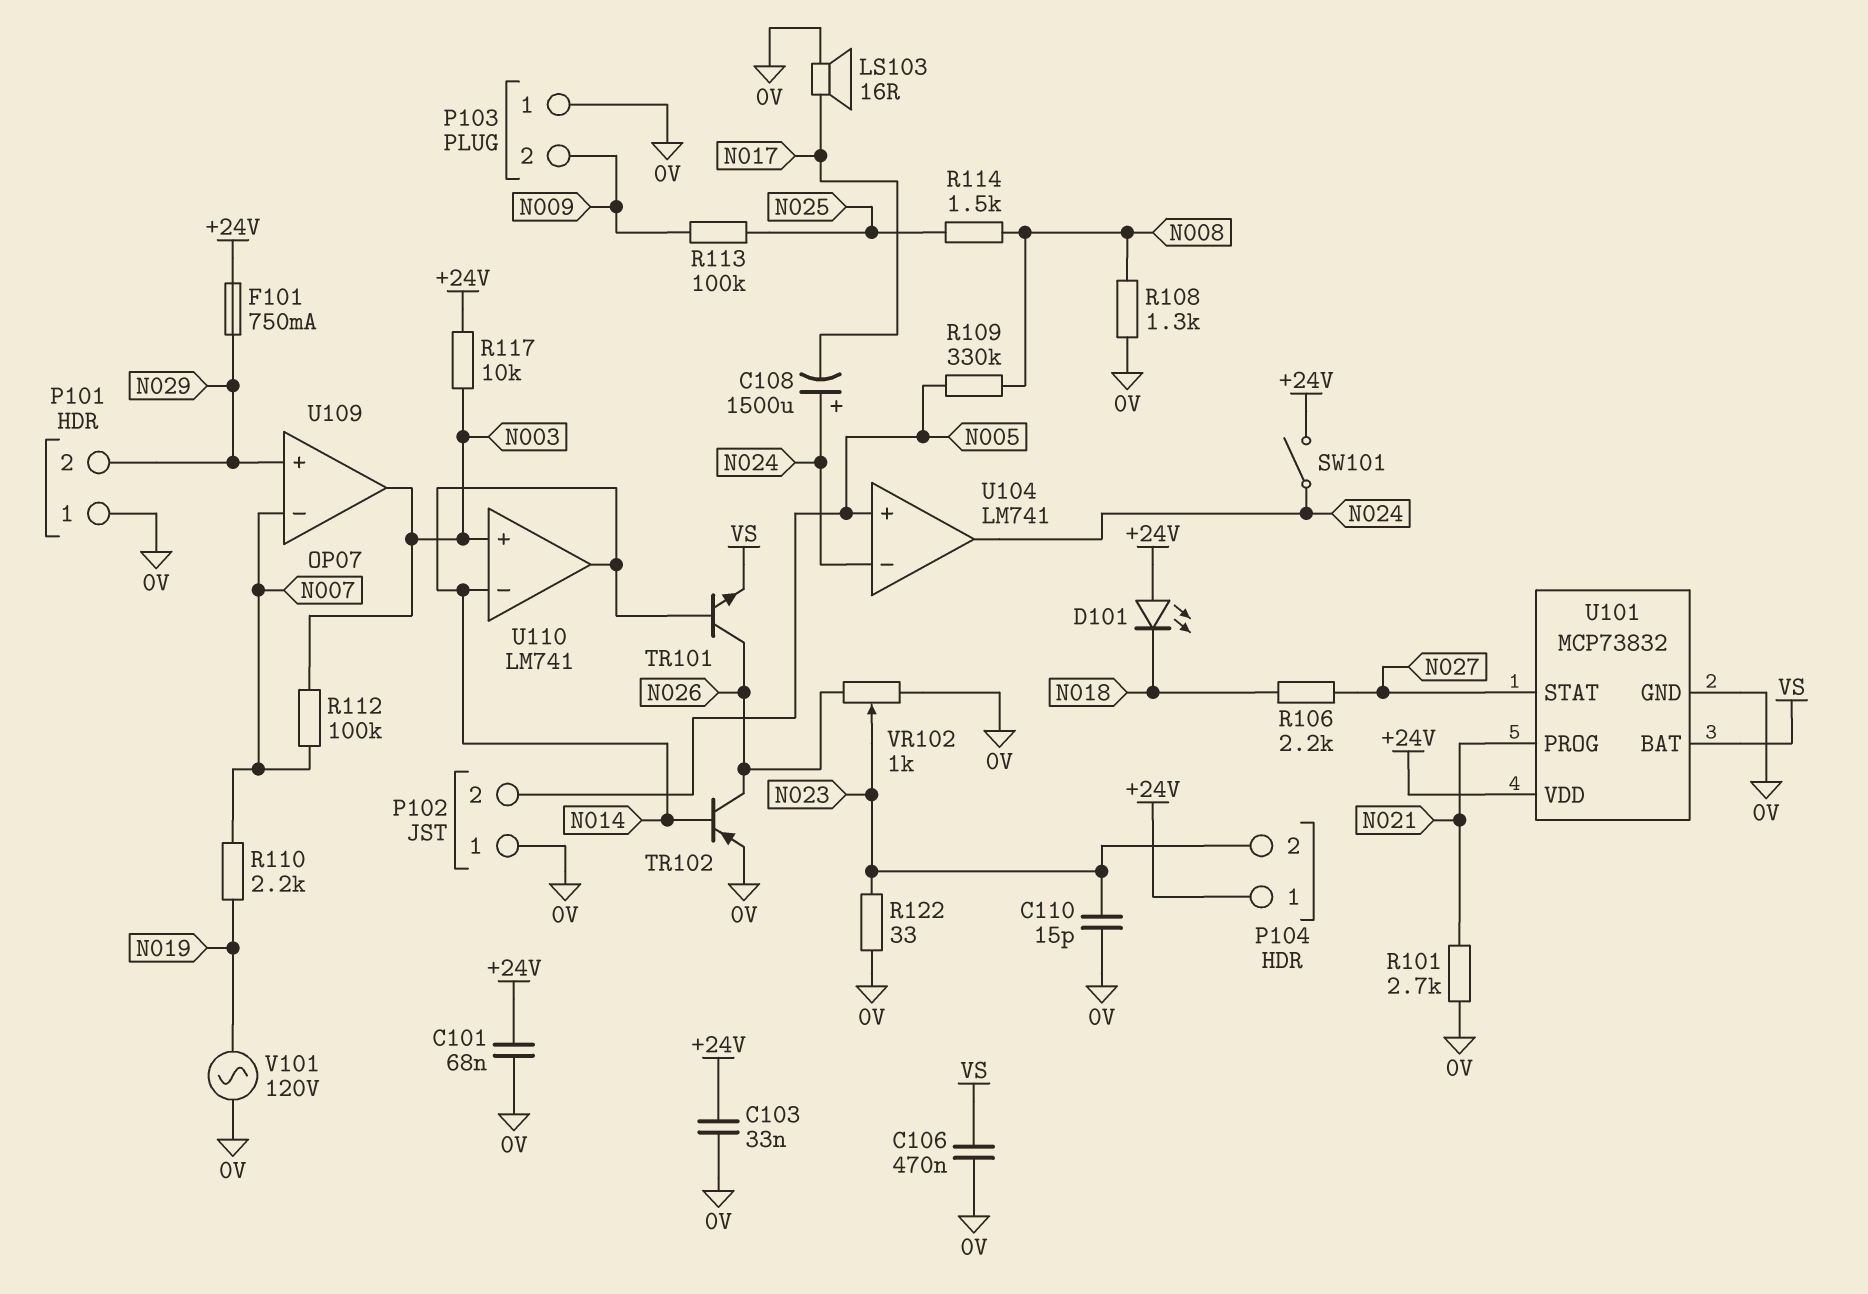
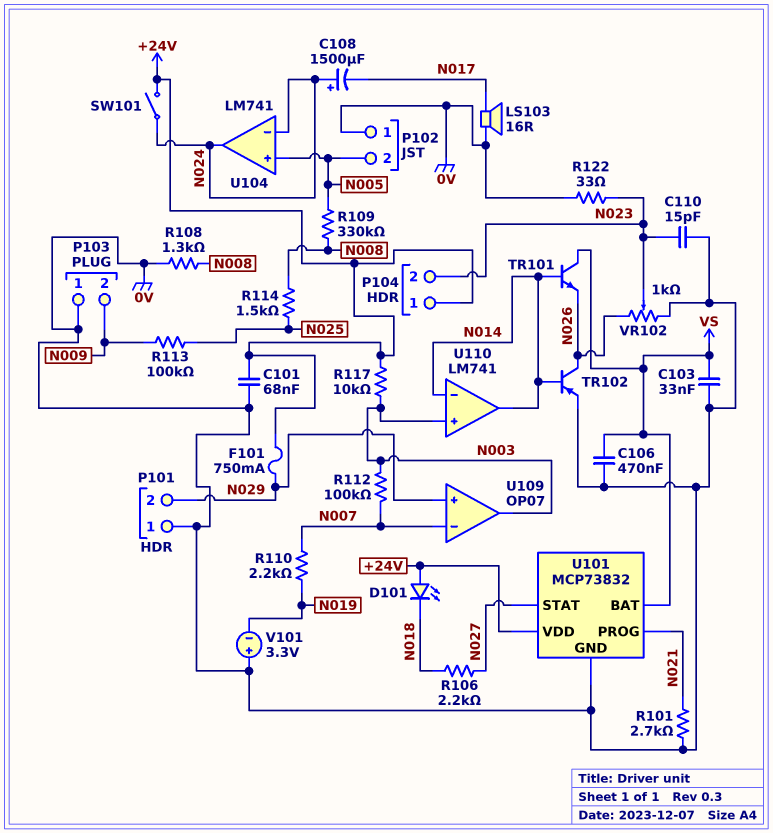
C103: 33nF (+24V, 0V) -> 33nF (0V, VS)
TR101: NPN (B N014, C N026, E VS) -> NPN (B N014, C VS, E N026)
V101: AC 120V (0V, N019) -> 3.3V (plus 0V, minus N019)

